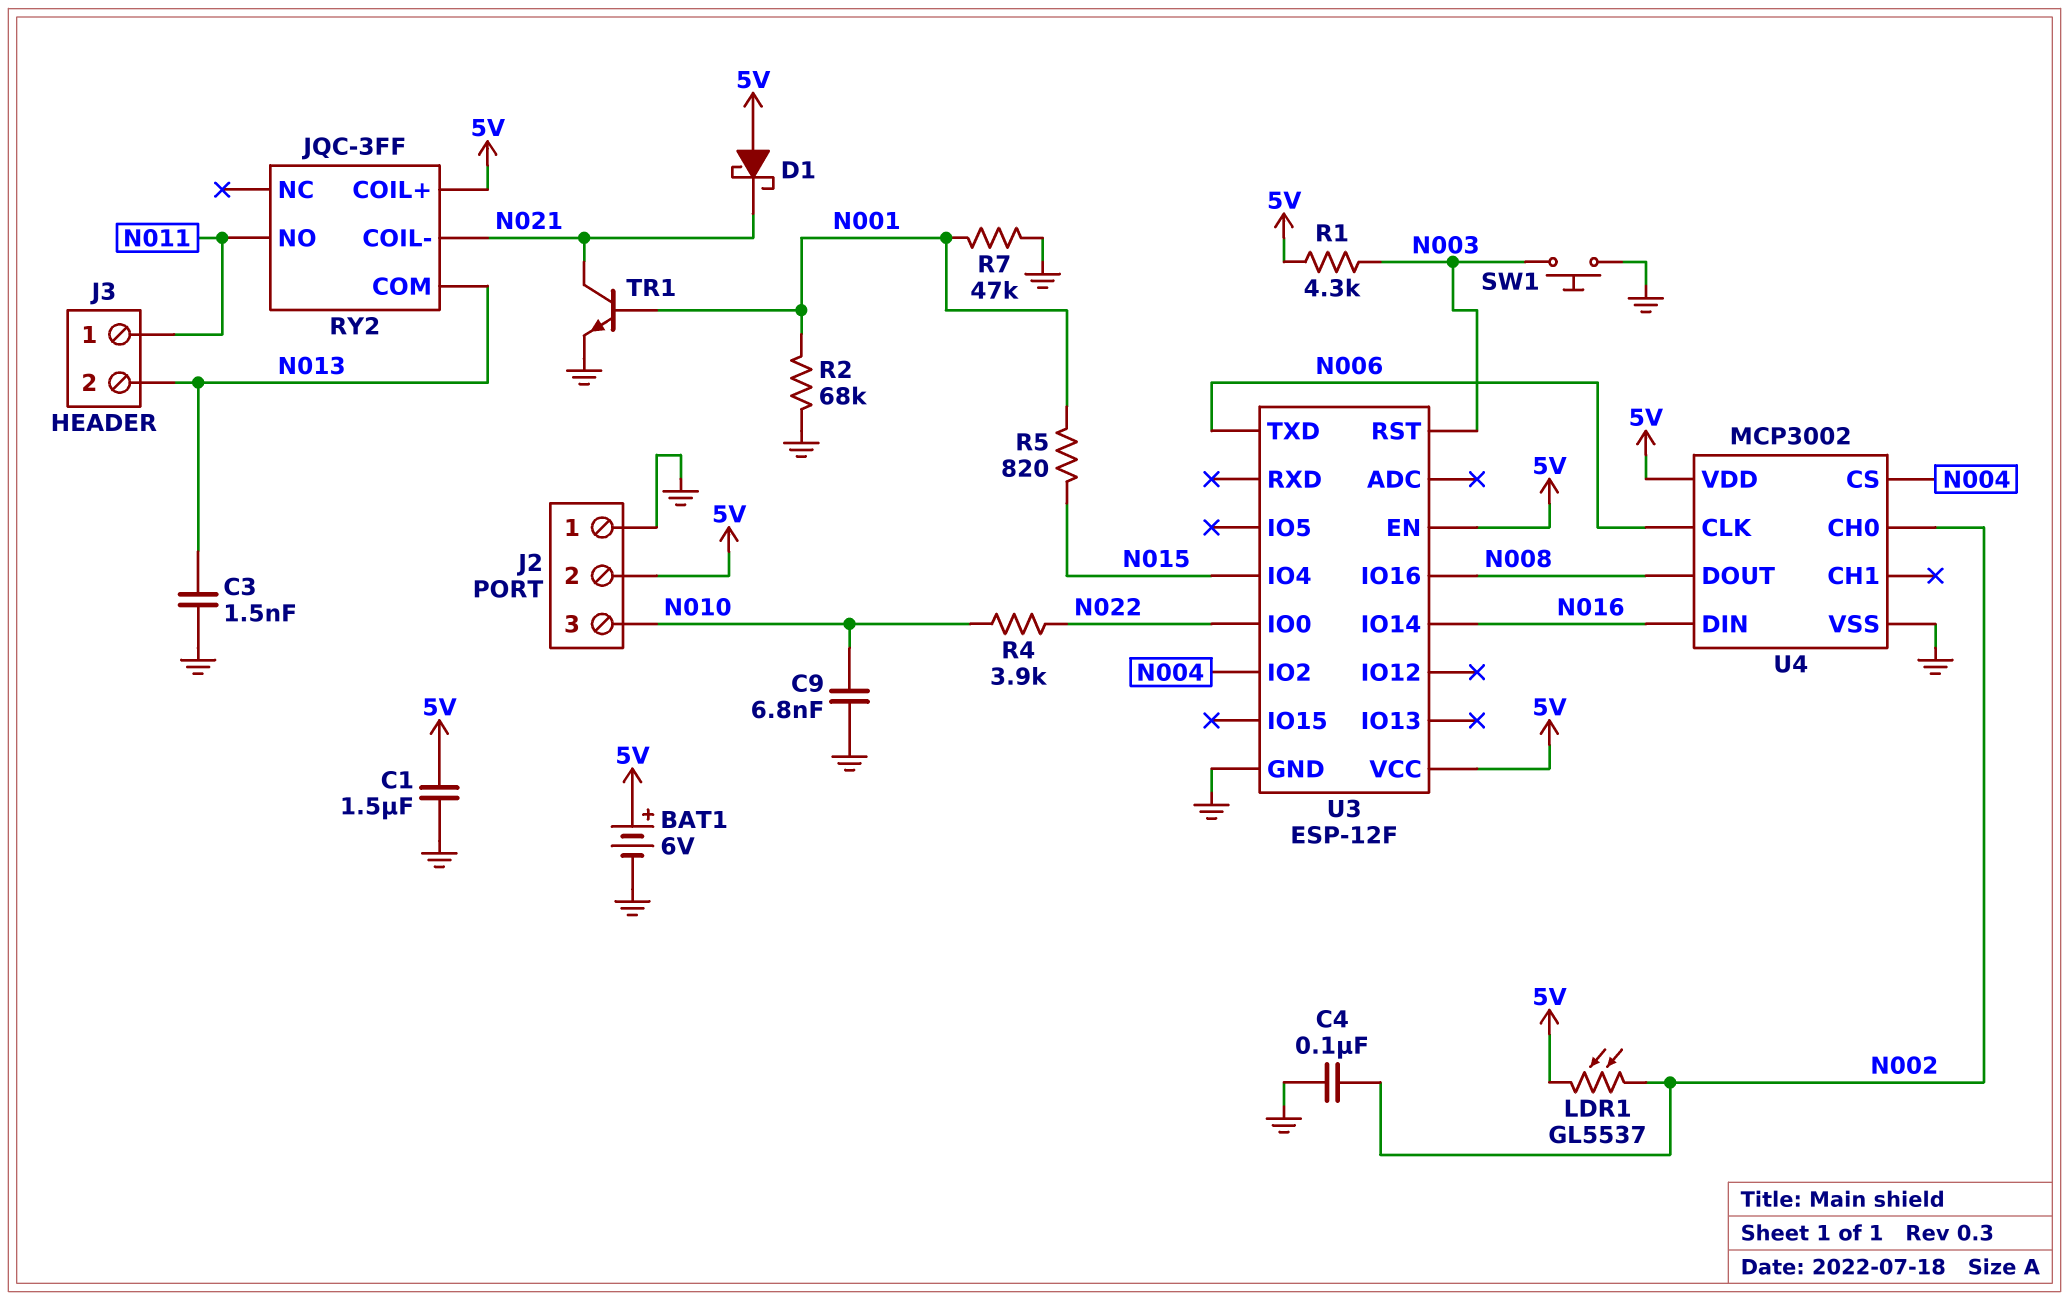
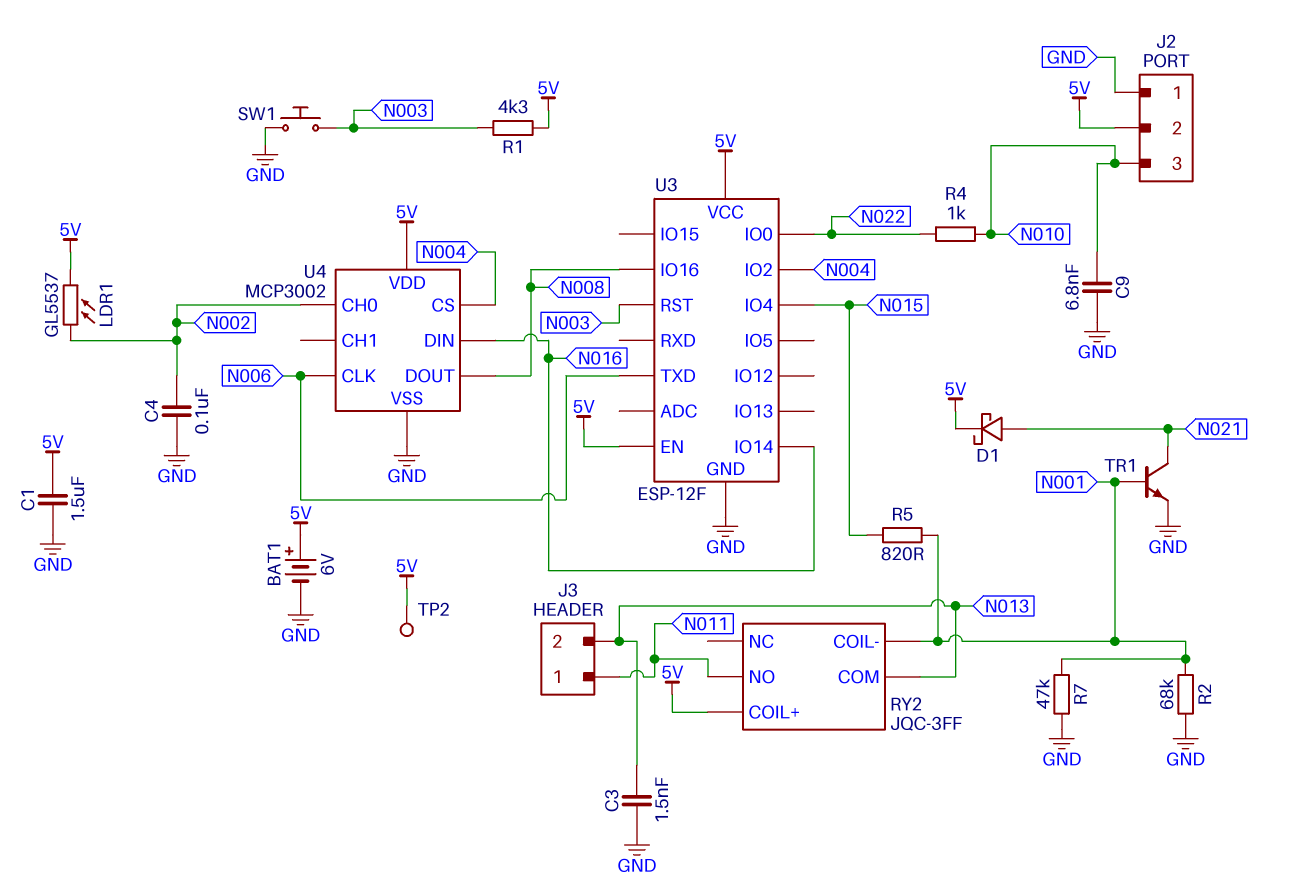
D1: schottky (A 5V, K N021) -> schottky (A N021, K 5V)
R4: 3.9k (N010, N022) -> 1k (N010, N022)
RY2 pin COIL-: N021 -> N001
TP2: none -> test point (5V)

